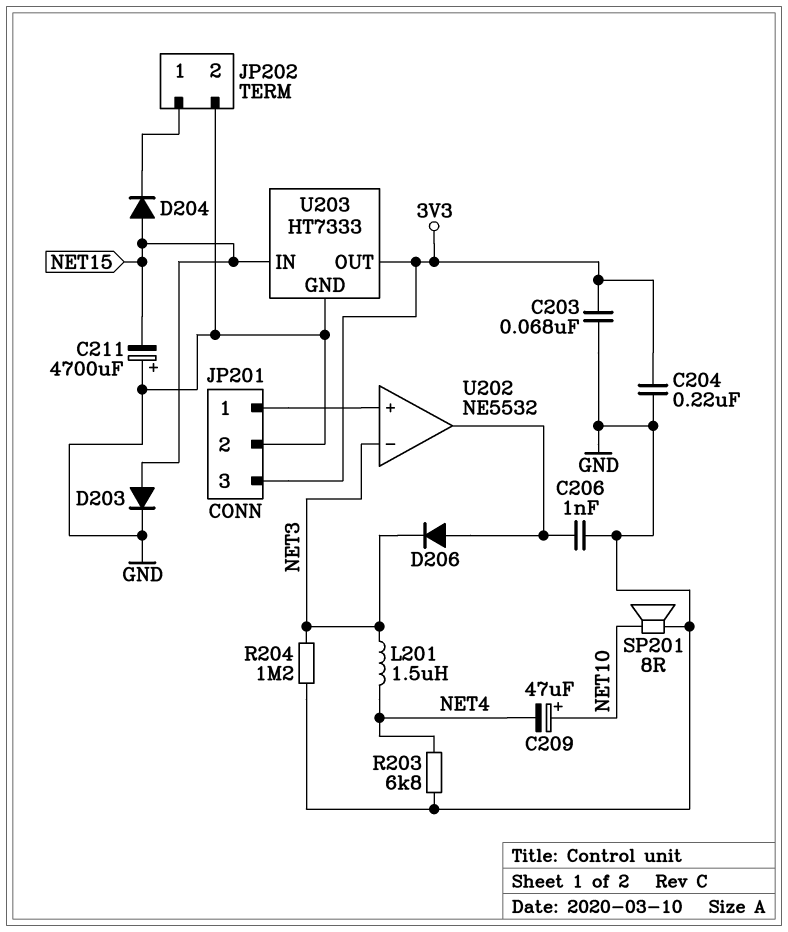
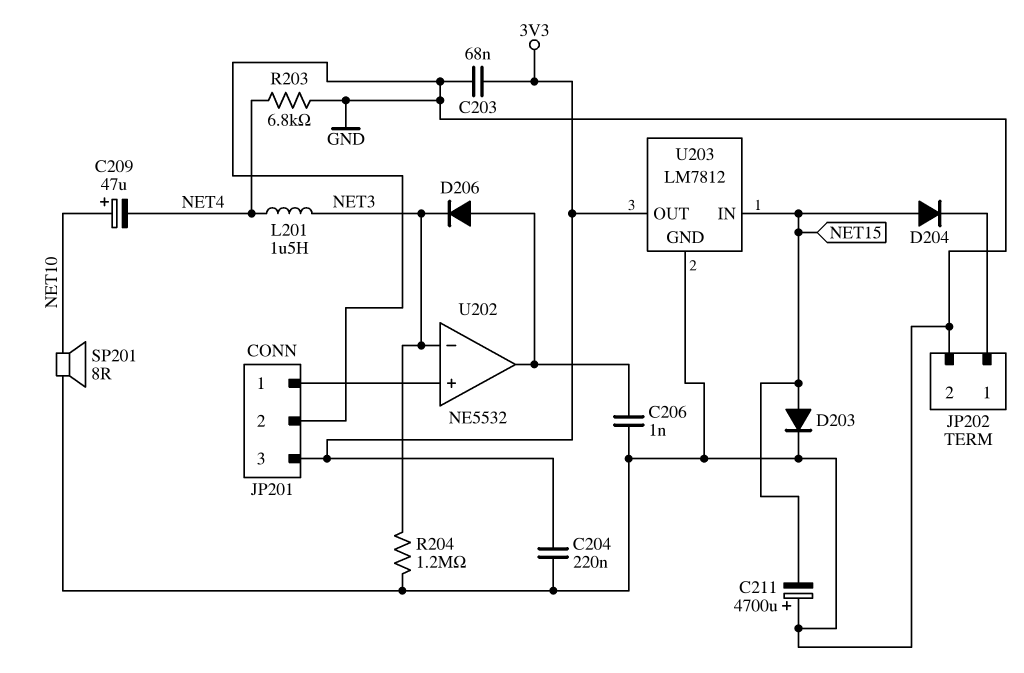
U203: HT7333 -> LM7812

